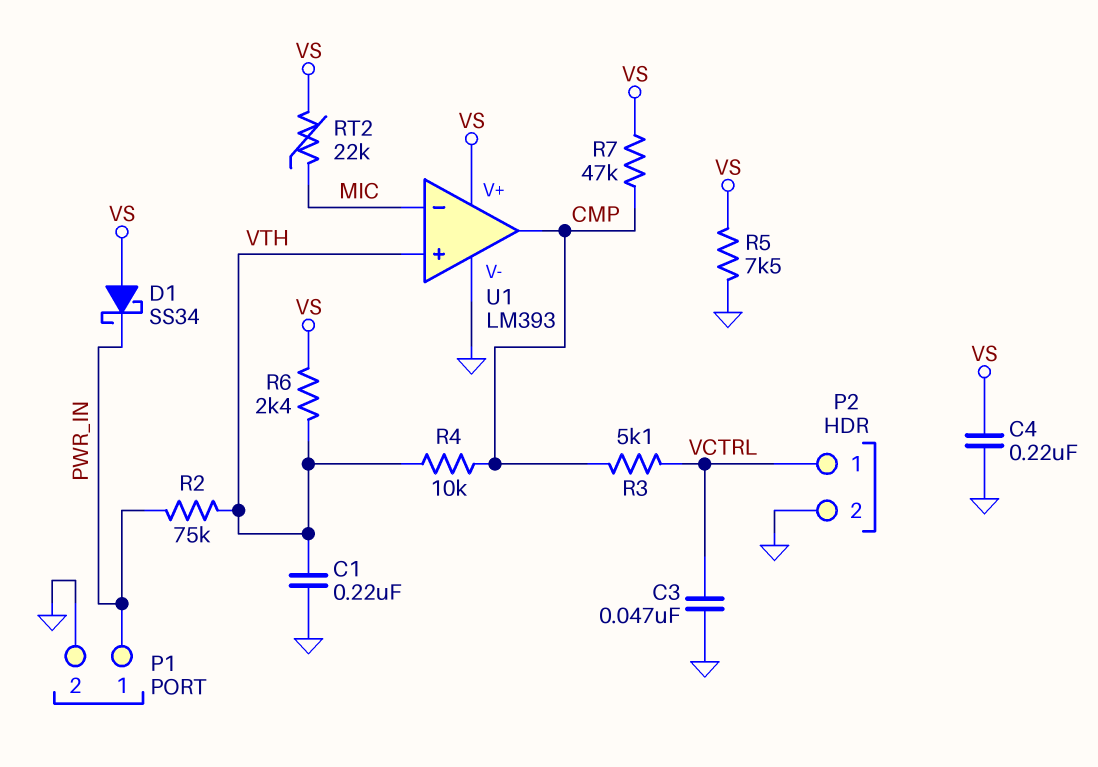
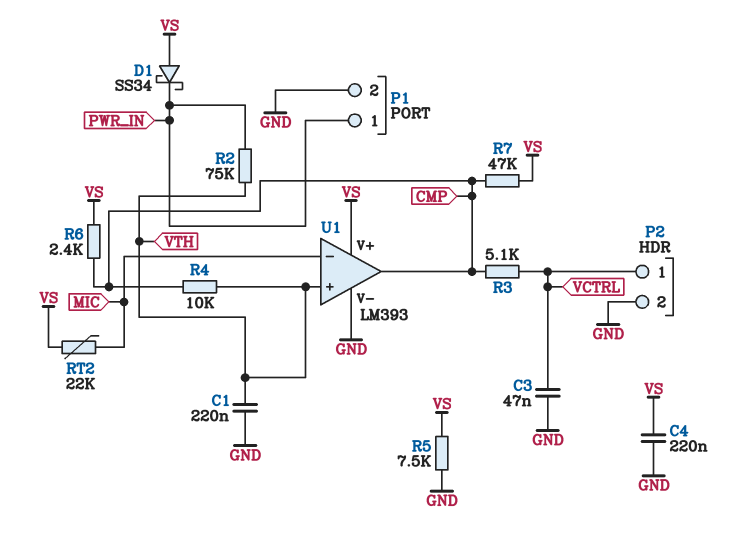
R6: 2.4k (VS, VTH) -> 2.4k (CMP, VS)

